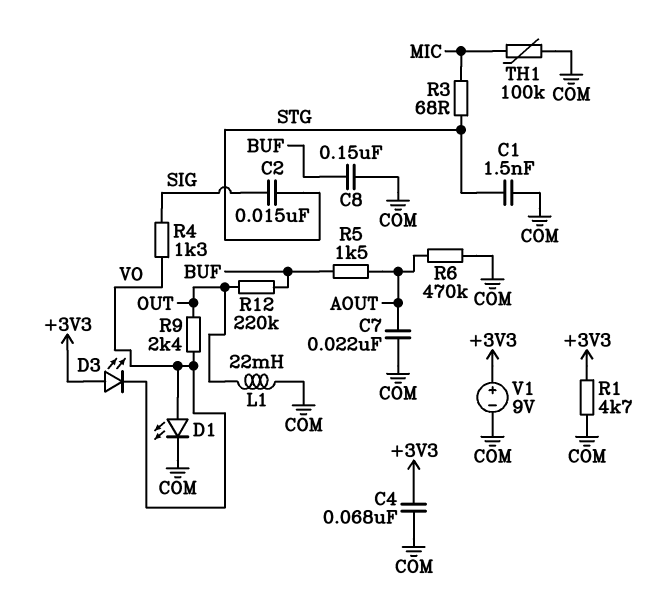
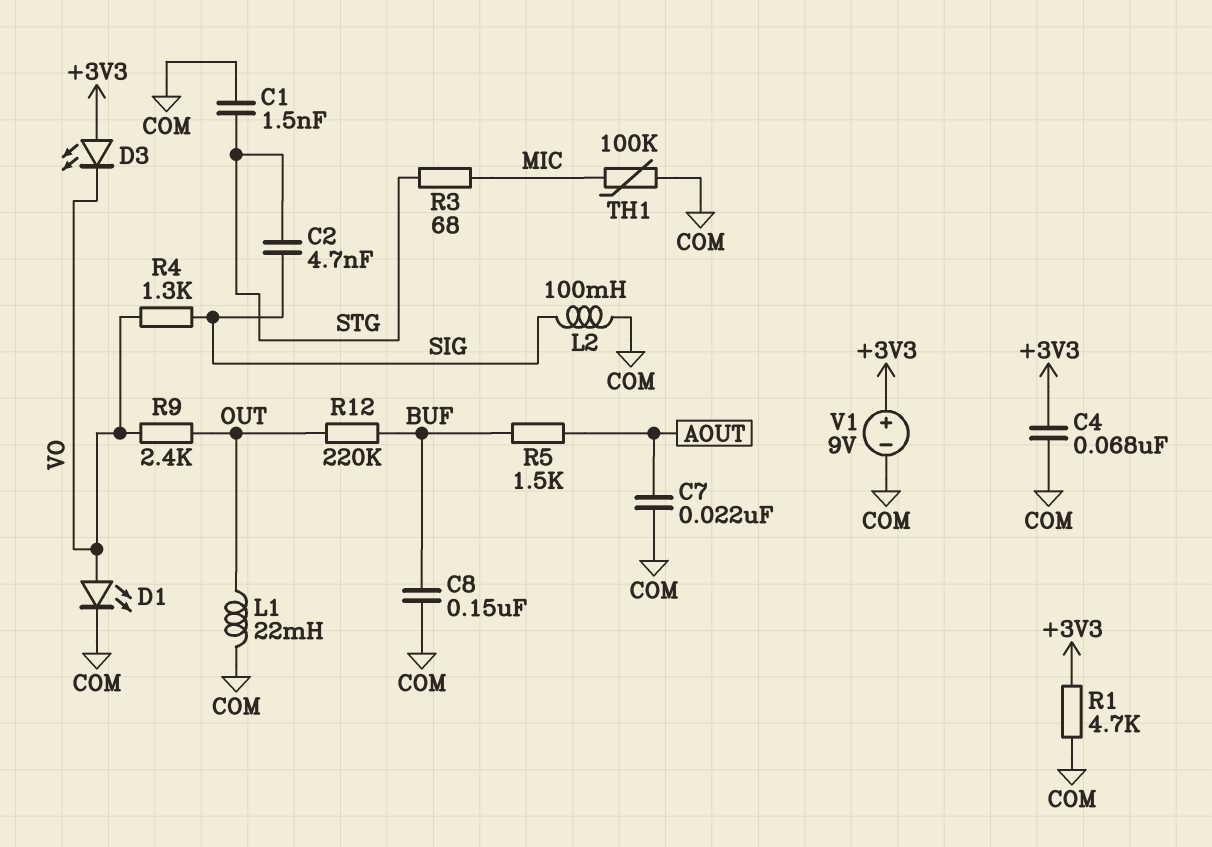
C2: 15nF (SIG, STG) -> 4.7nF (SIG, STG)
L2: none -> 100mH (COM, SIG)
R6: 470k (AOUT, COM) -> none

